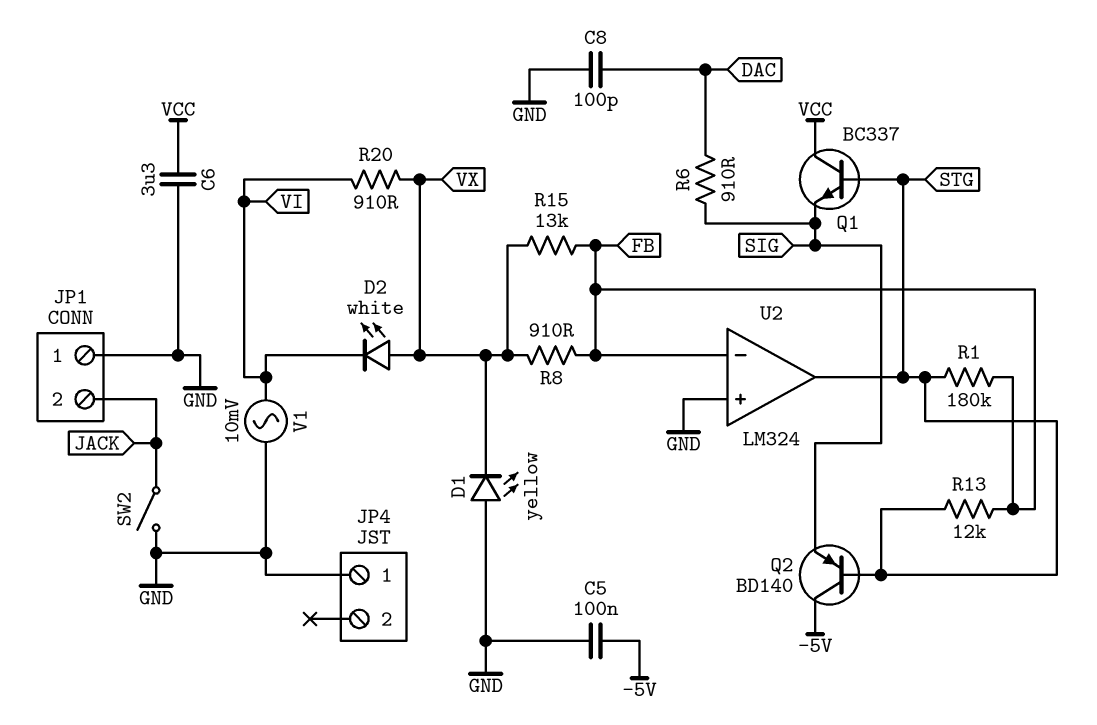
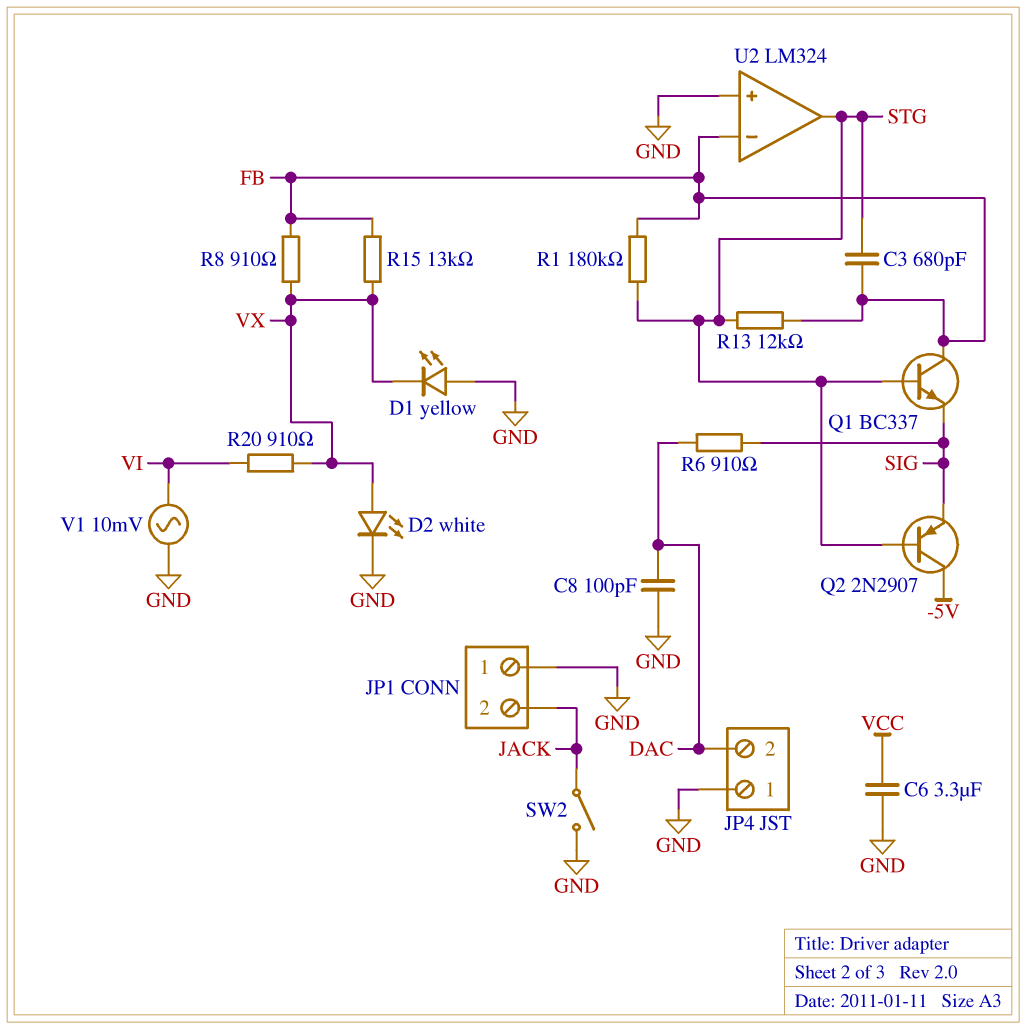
C3: none -> 680pF (FB, STG)
C5: 100nF (-5V, GND) -> none
D2: LED white (A VX, K VI) -> LED white (A VX, K GND)
JP4 pin 2: none -> DAC
Q1: NPN BC337 (B STG, C VCC, E SIG) -> NPN BC337 (B STG, C FB, E SIG)
Q2: PNP BD140 (B STG, C -5V, E SIG) -> PNP 2N2907 (B STG, C -5V, E SIG)

